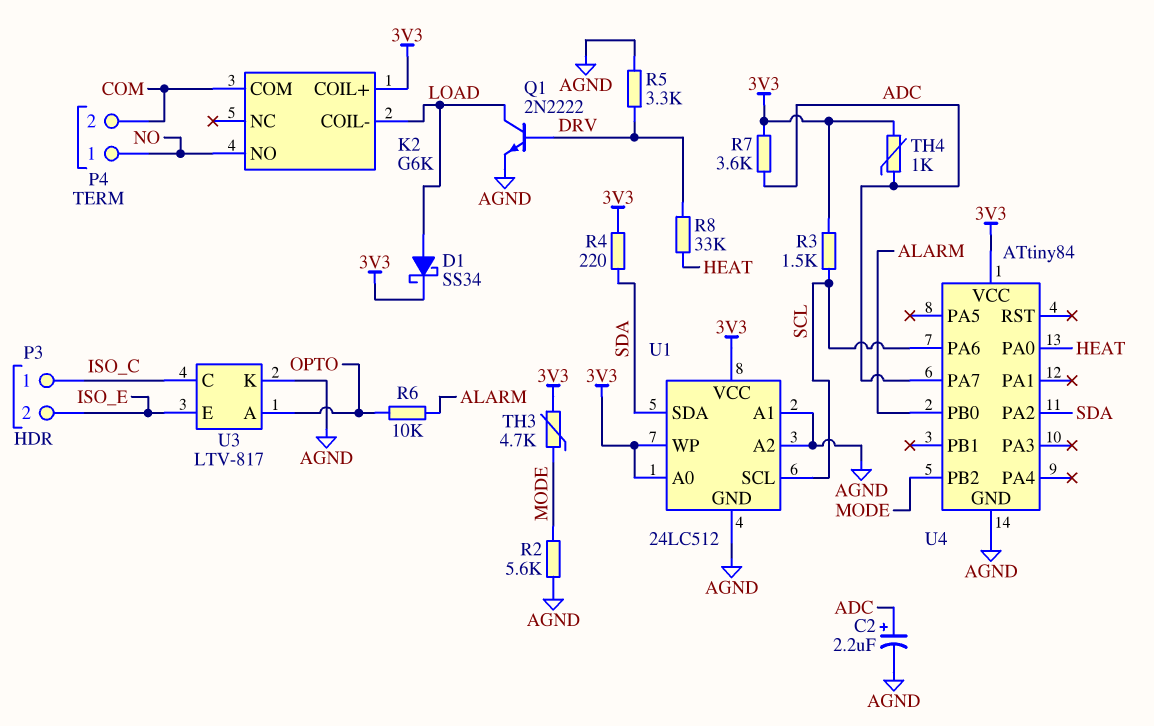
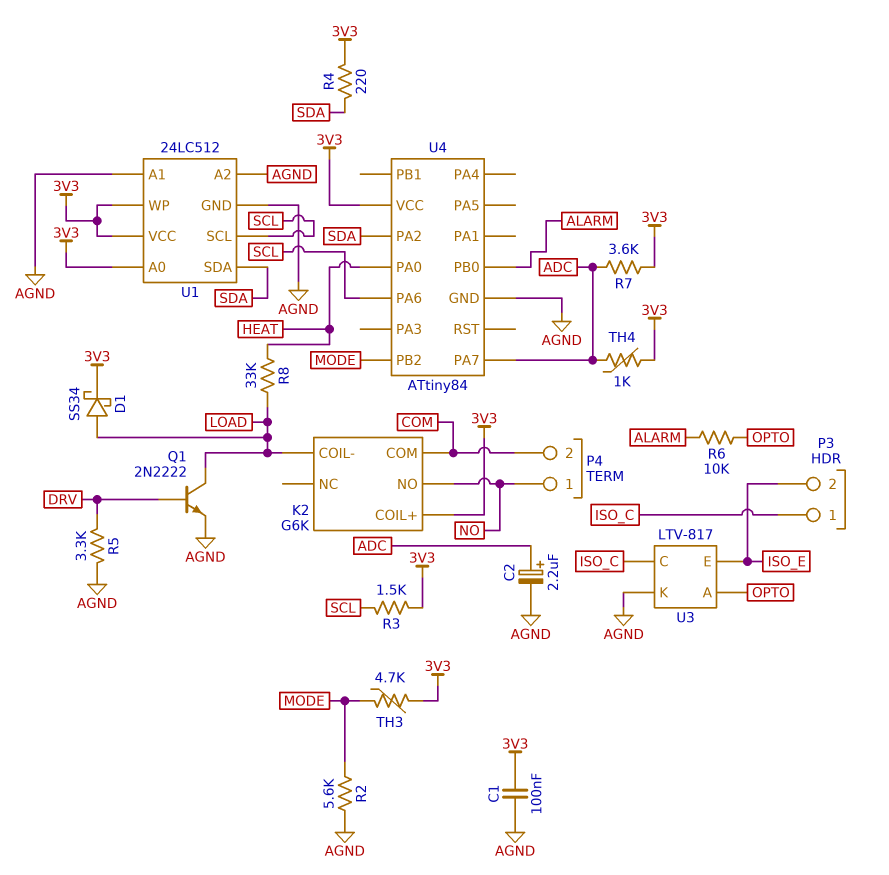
C1: none -> 100nF (3V3, AGND)
R8: 33k (DRV, HEAT) -> 33k (HEAT, LOAD)

